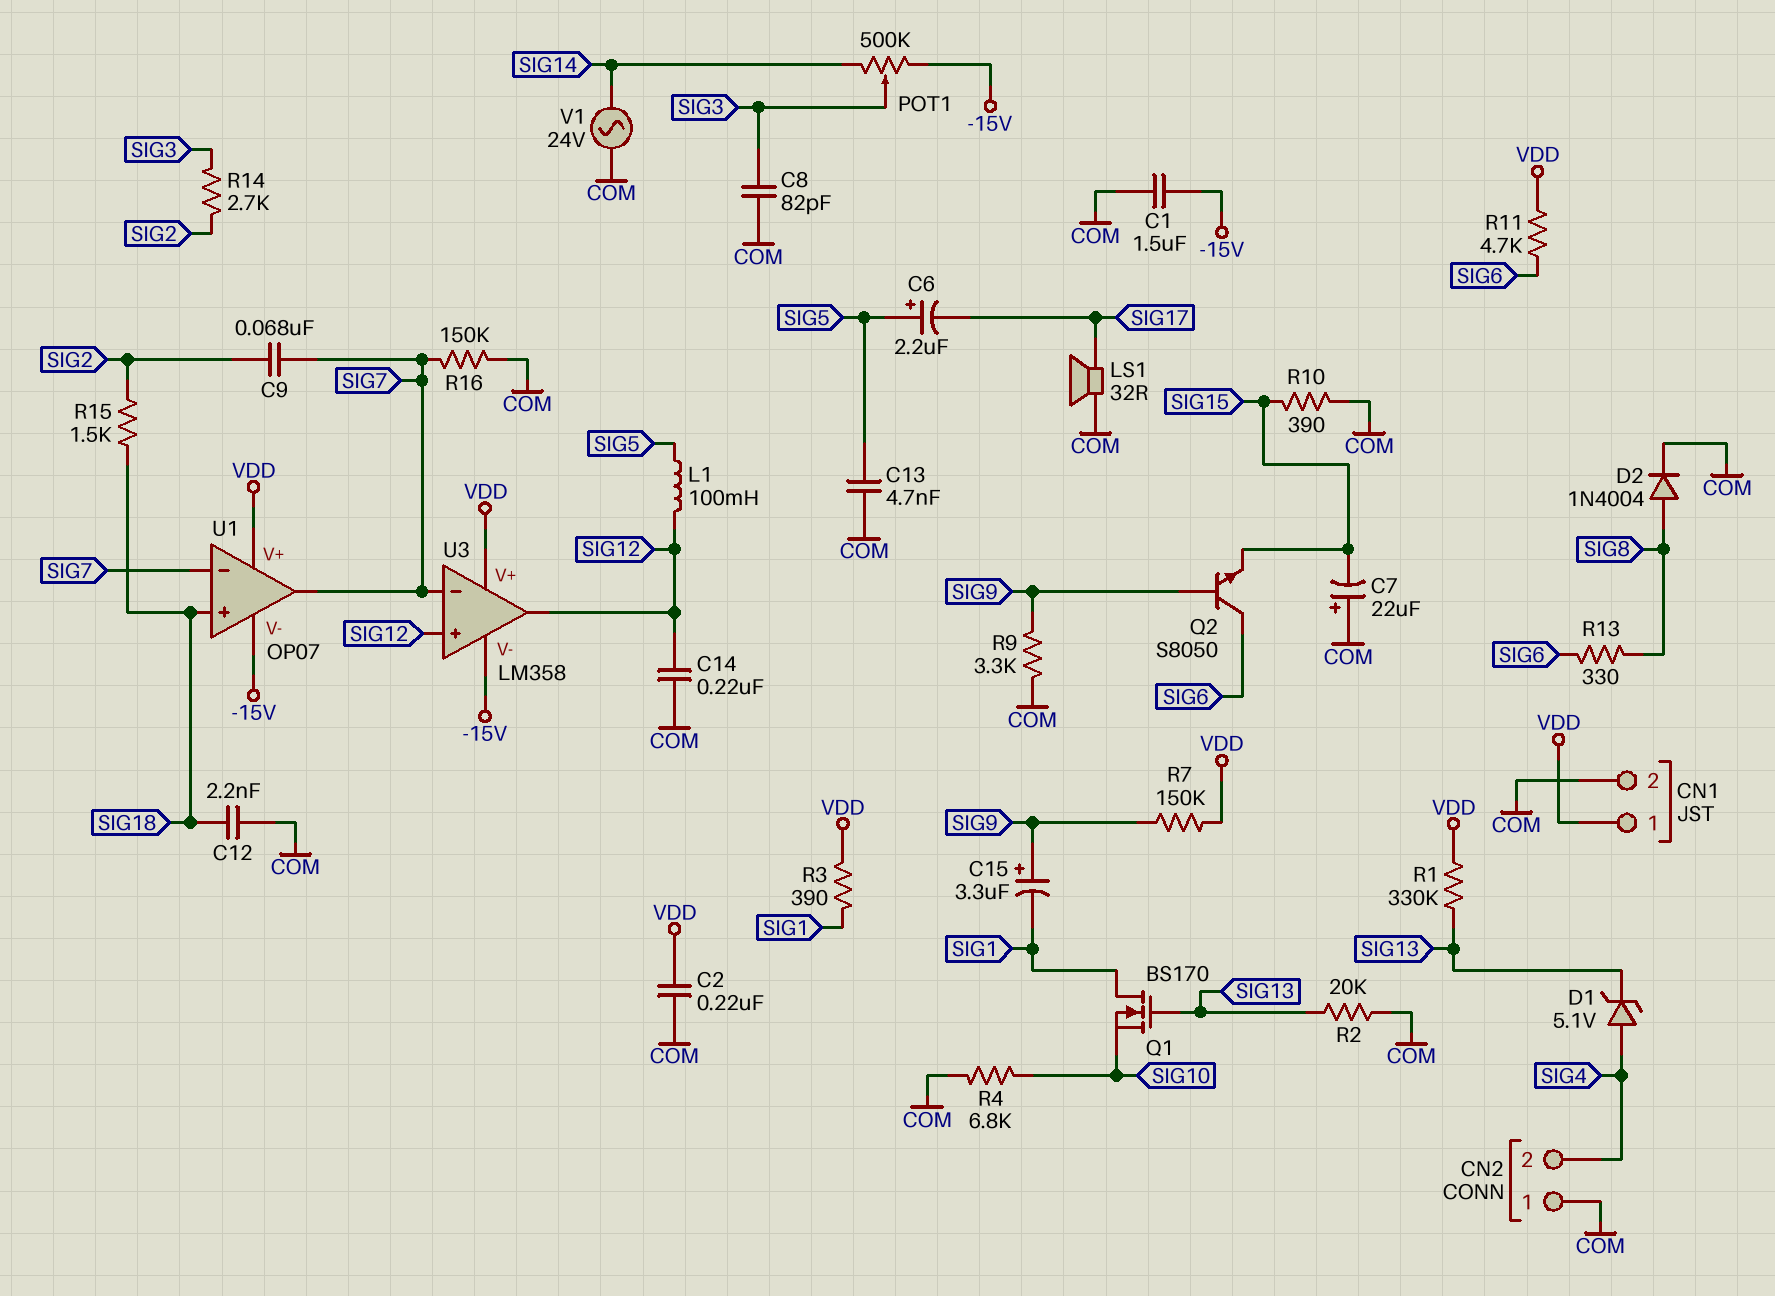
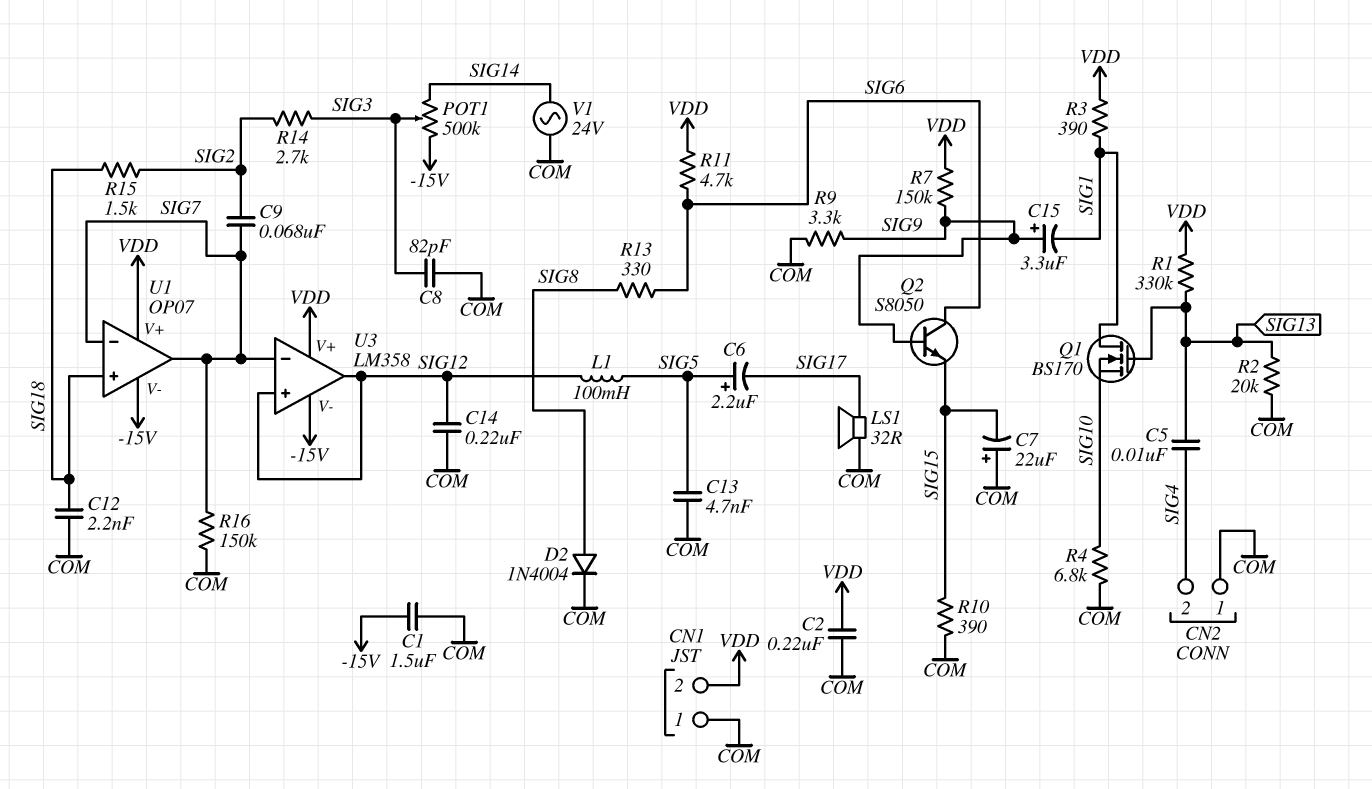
C5: none -> 10nF (SIG4, SIG13)
CN1 pin 1: VDD -> COM
CN1 pin 2: COM -> VDD
D1: zener 5.1V (A SIG4, K SIG13) -> none

